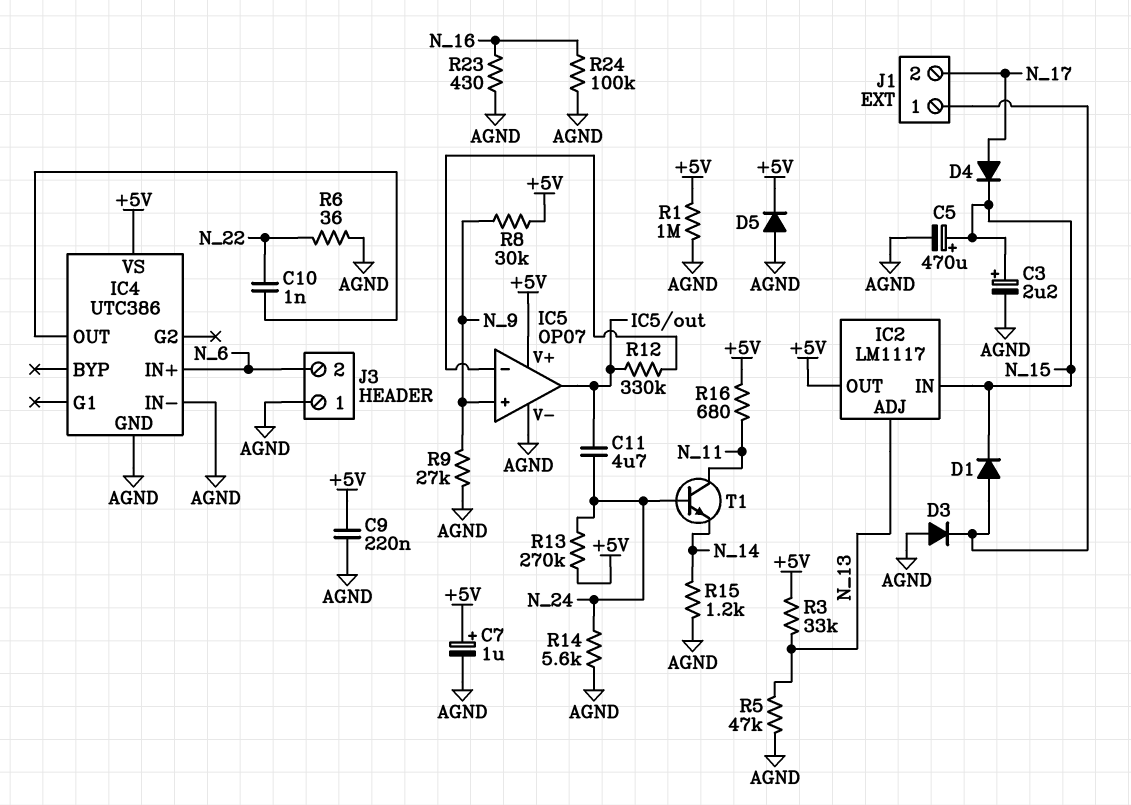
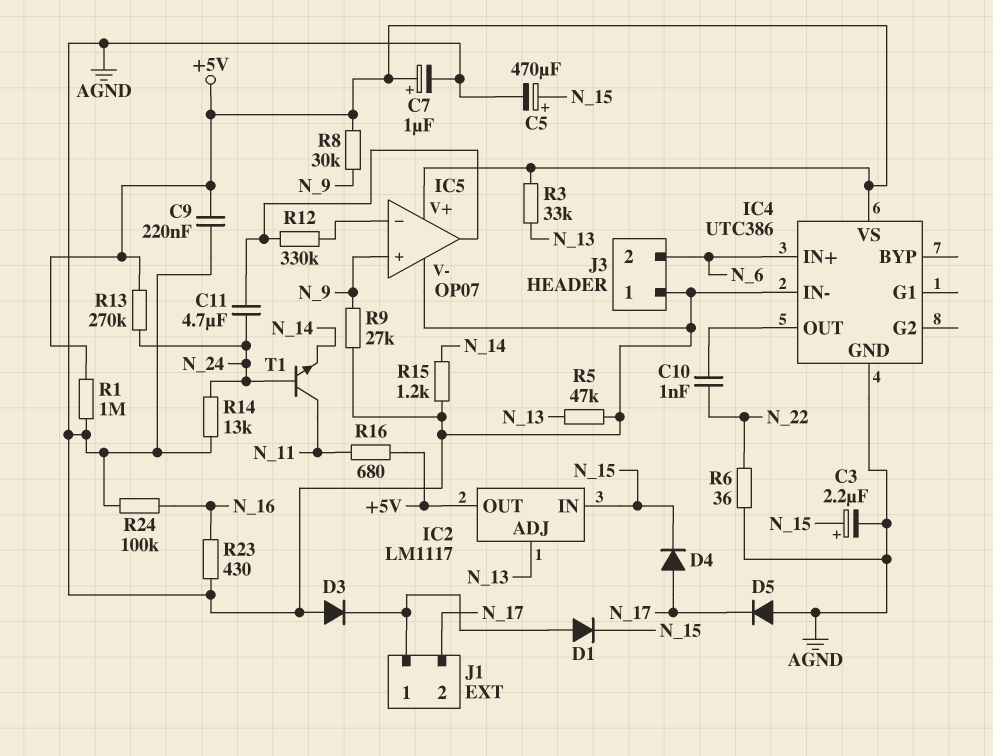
D5: diode (A AGND, K +5V) -> diode (A AGND, K N_17)
R14: 5.6k (AGND, N_24) -> 13k (AGND, N_24)

